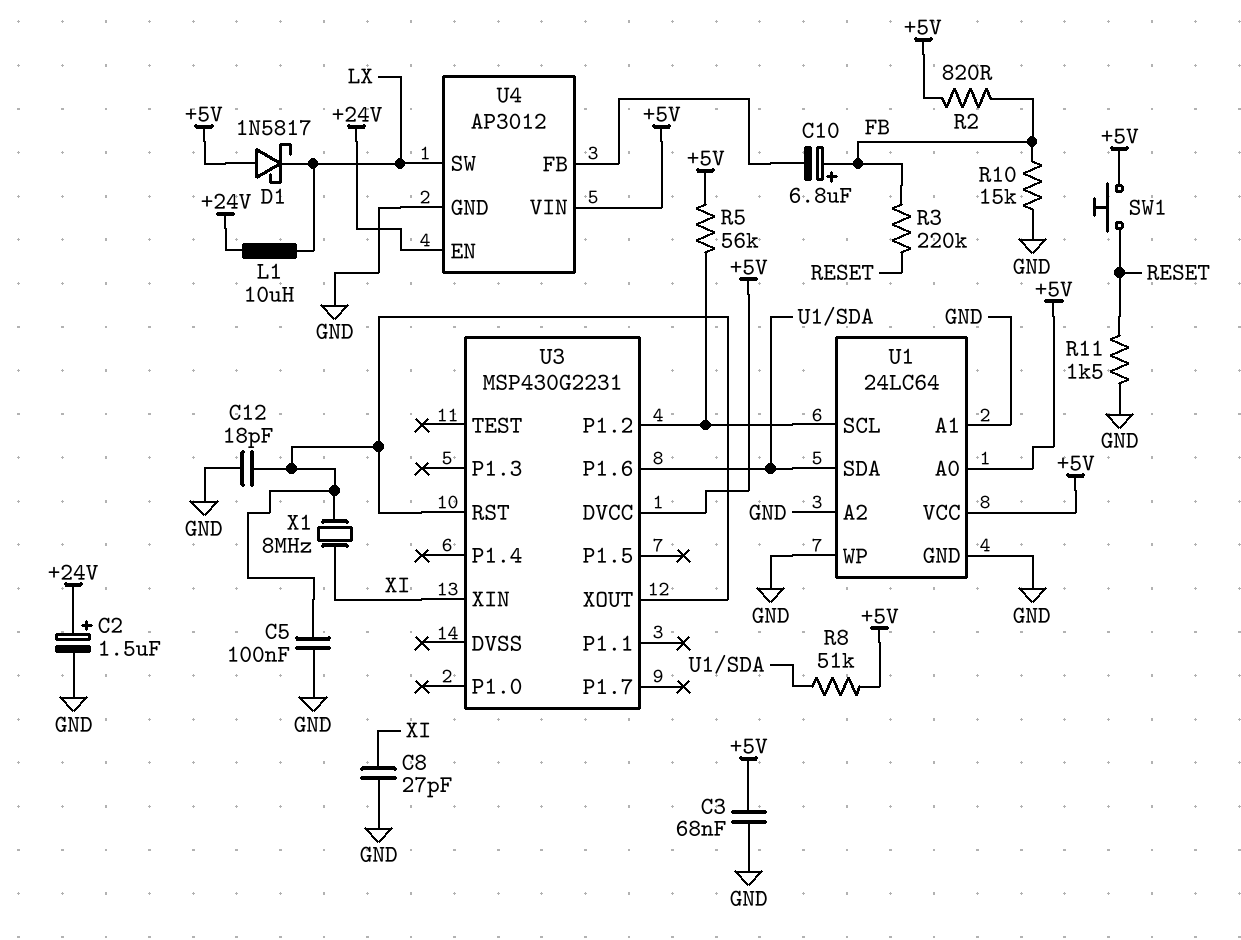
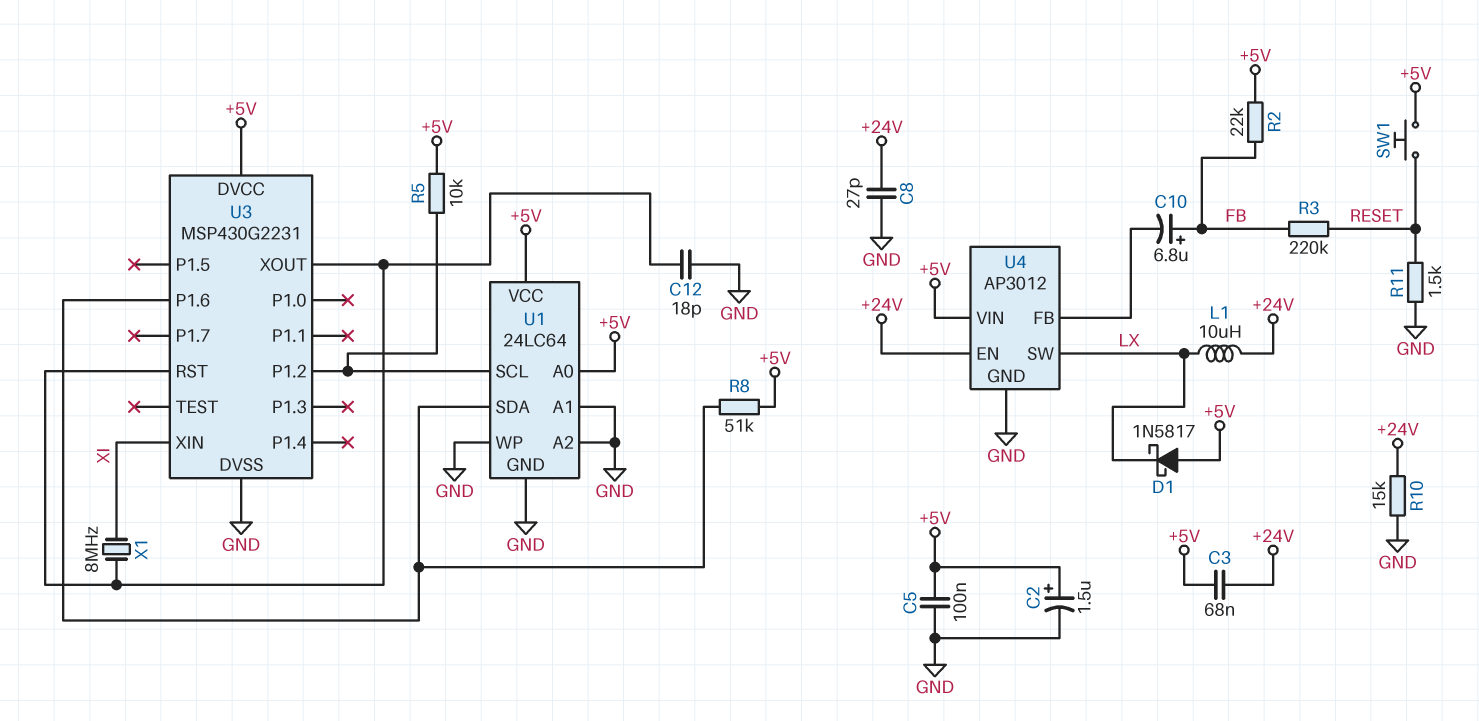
C2: 1.5uF (plus +24V, minus GND) -> 1.5uF (plus +5V, minus GND)
C3: 68nF (+5V, GND) -> 68nF (+5V, +24V)
C5: 100nF (GND, U3/RST) -> 100nF (+5V, GND)
C8: 27pF (GND, XI) -> 27pF (+24V, GND)
R2: 820 (+5V, FB) -> 22k (+5V, FB)
R5: 56k (+5V, U1/SCL) -> 10k (+5V, U1/SCL)
R10: 15k (FB, GND) -> 15k (+24V, GND)
U3 pin DVSS: none -> GND

